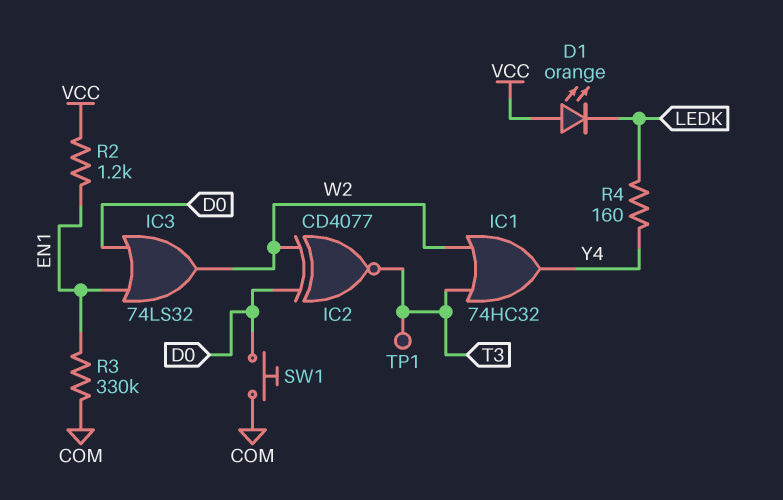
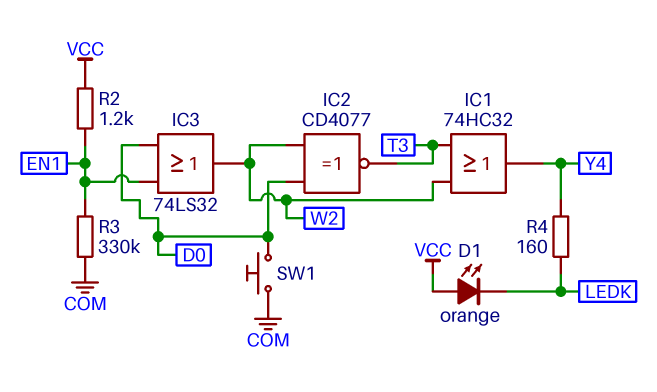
TP1: test point (T3) -> none

